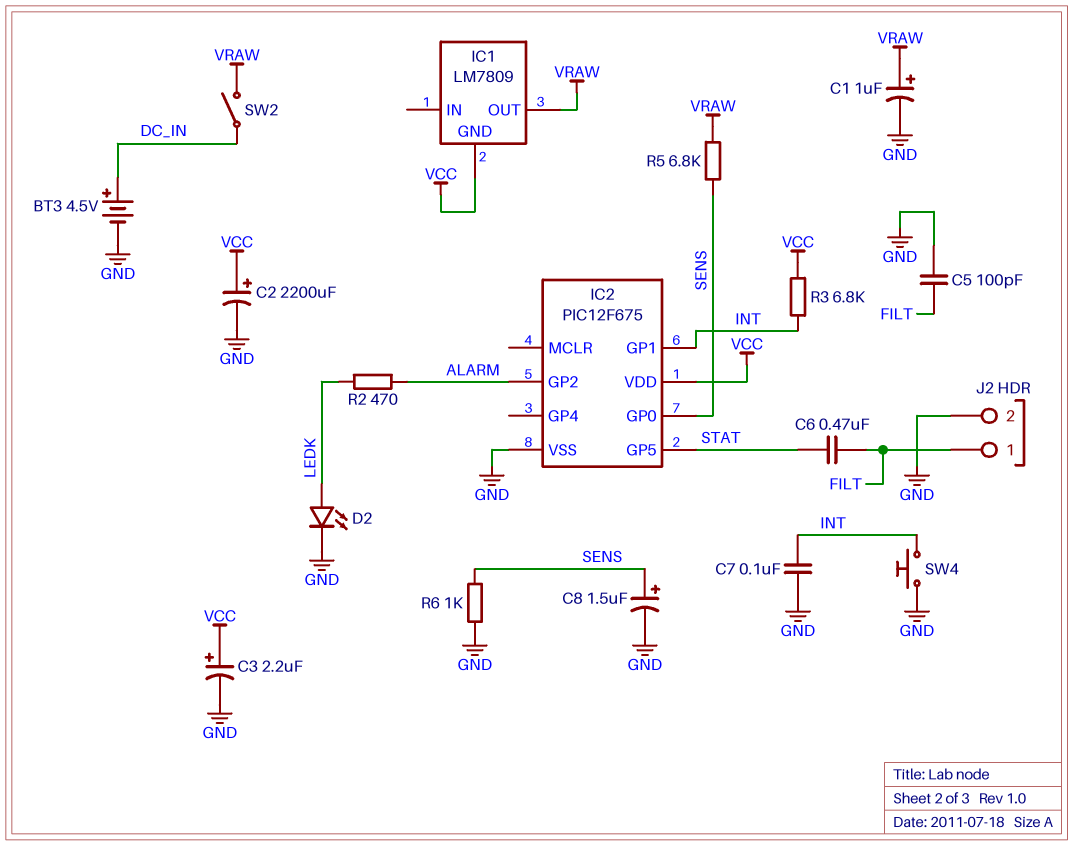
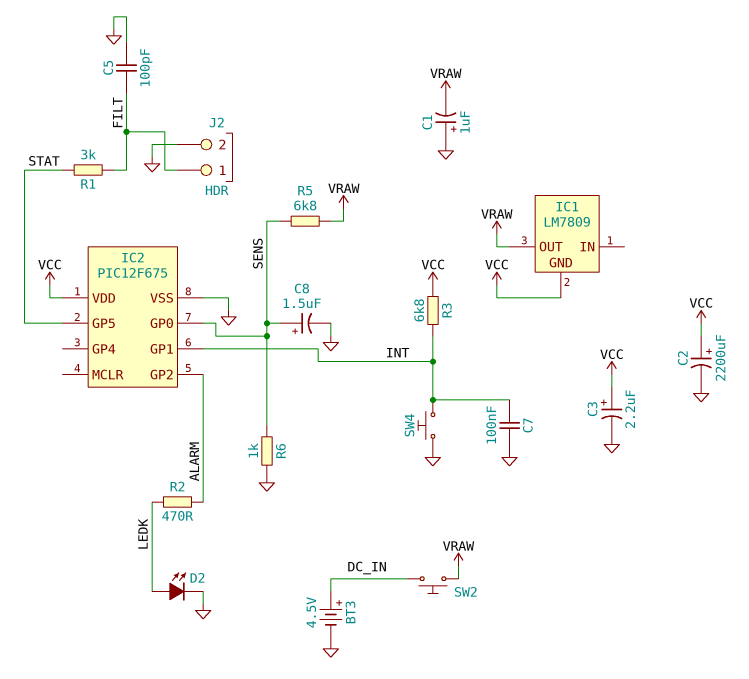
C1: 1uF (plus VRAW, minus GND) -> 1uF (plus GND, minus VRAW)
C6: 470nF (FILT, STAT) -> none
R1: none -> 3k (FILT, STAT)
SW2: switch (DC_IN, VRAW) -> button (DC_IN, VRAW)

